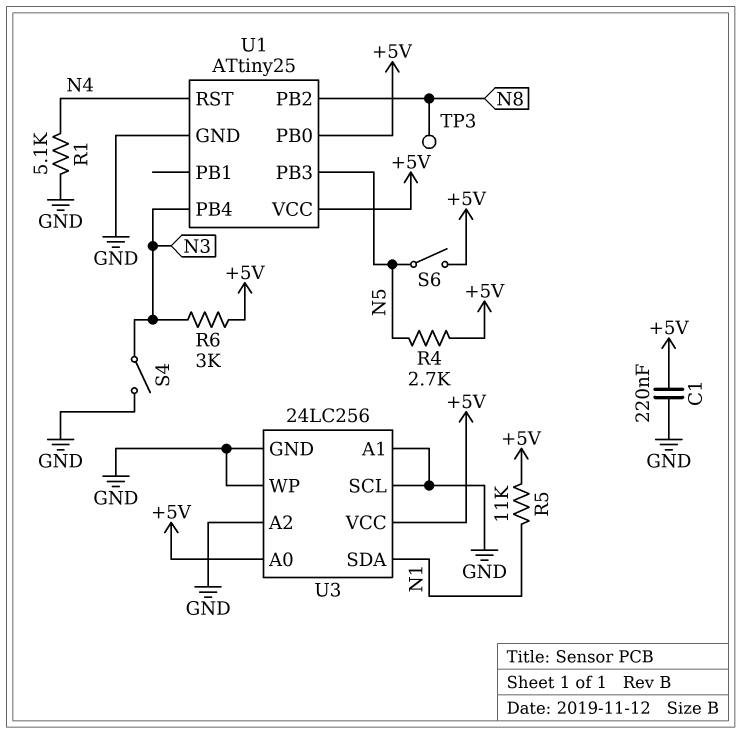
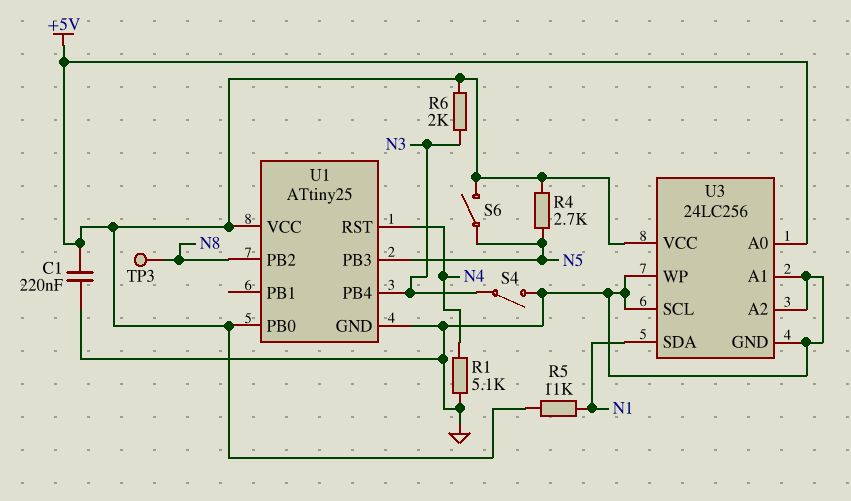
R6: 3k (+5V, N3) -> 2k (+5V, N3)

